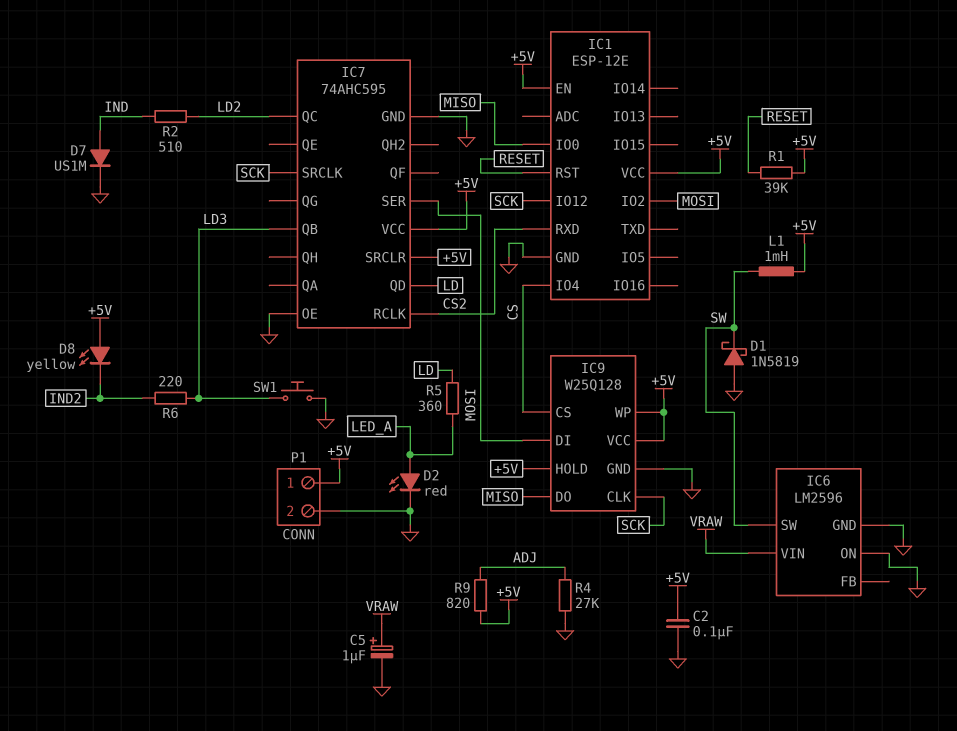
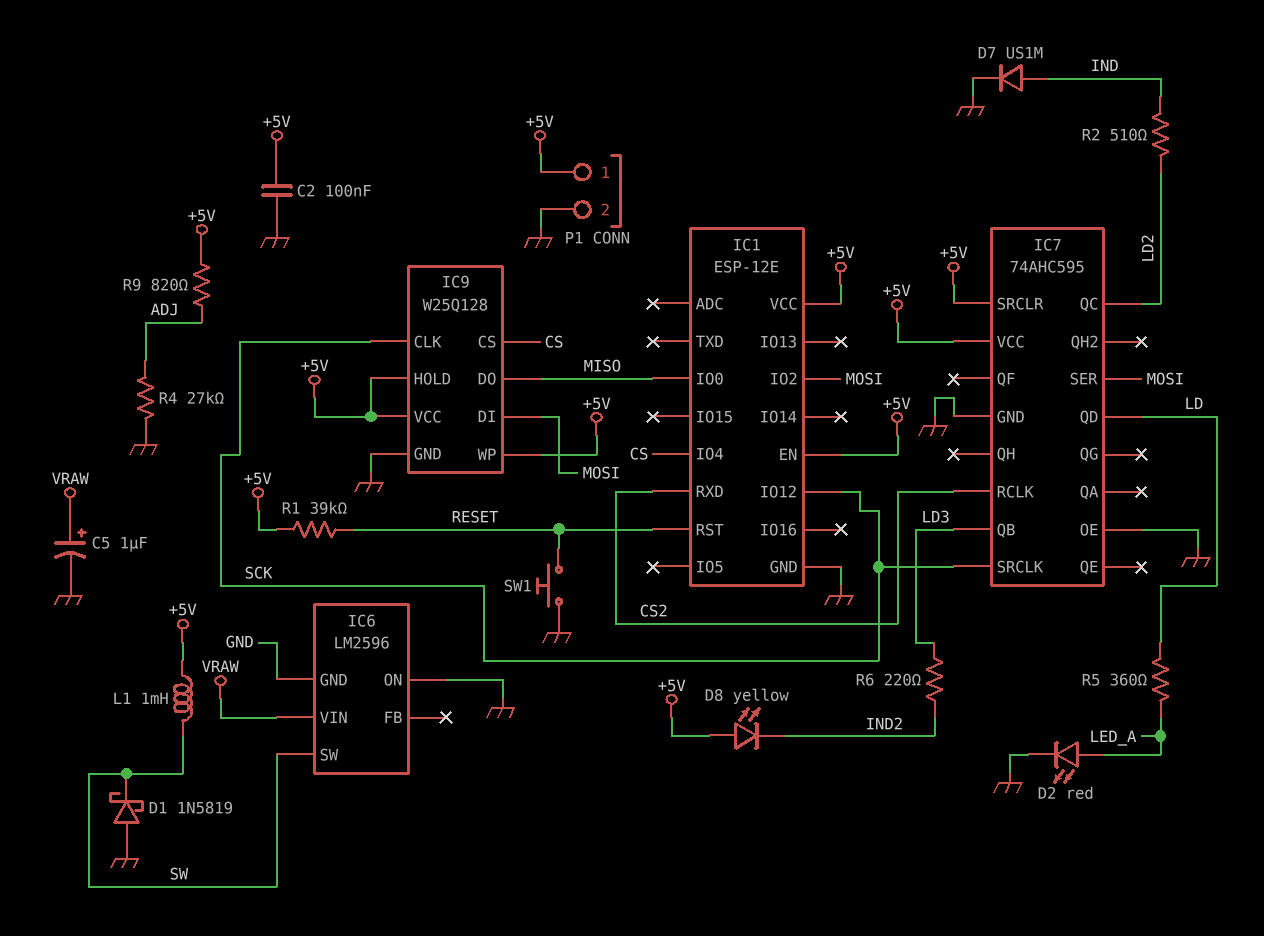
SW1: button (GND, LD3) -> button (GND, RESET)

